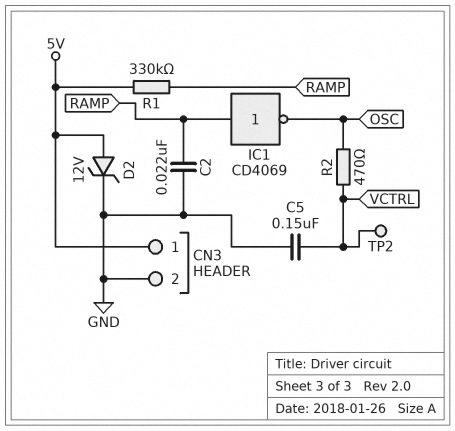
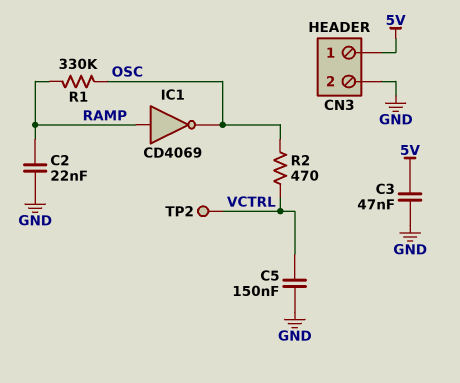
C3: none -> 47nF (5V, GND)
D2: zener 12V (A 5V, K GND) -> none
R1: 330k (5V, RAMP) -> 330k (OSC, RAMP)

